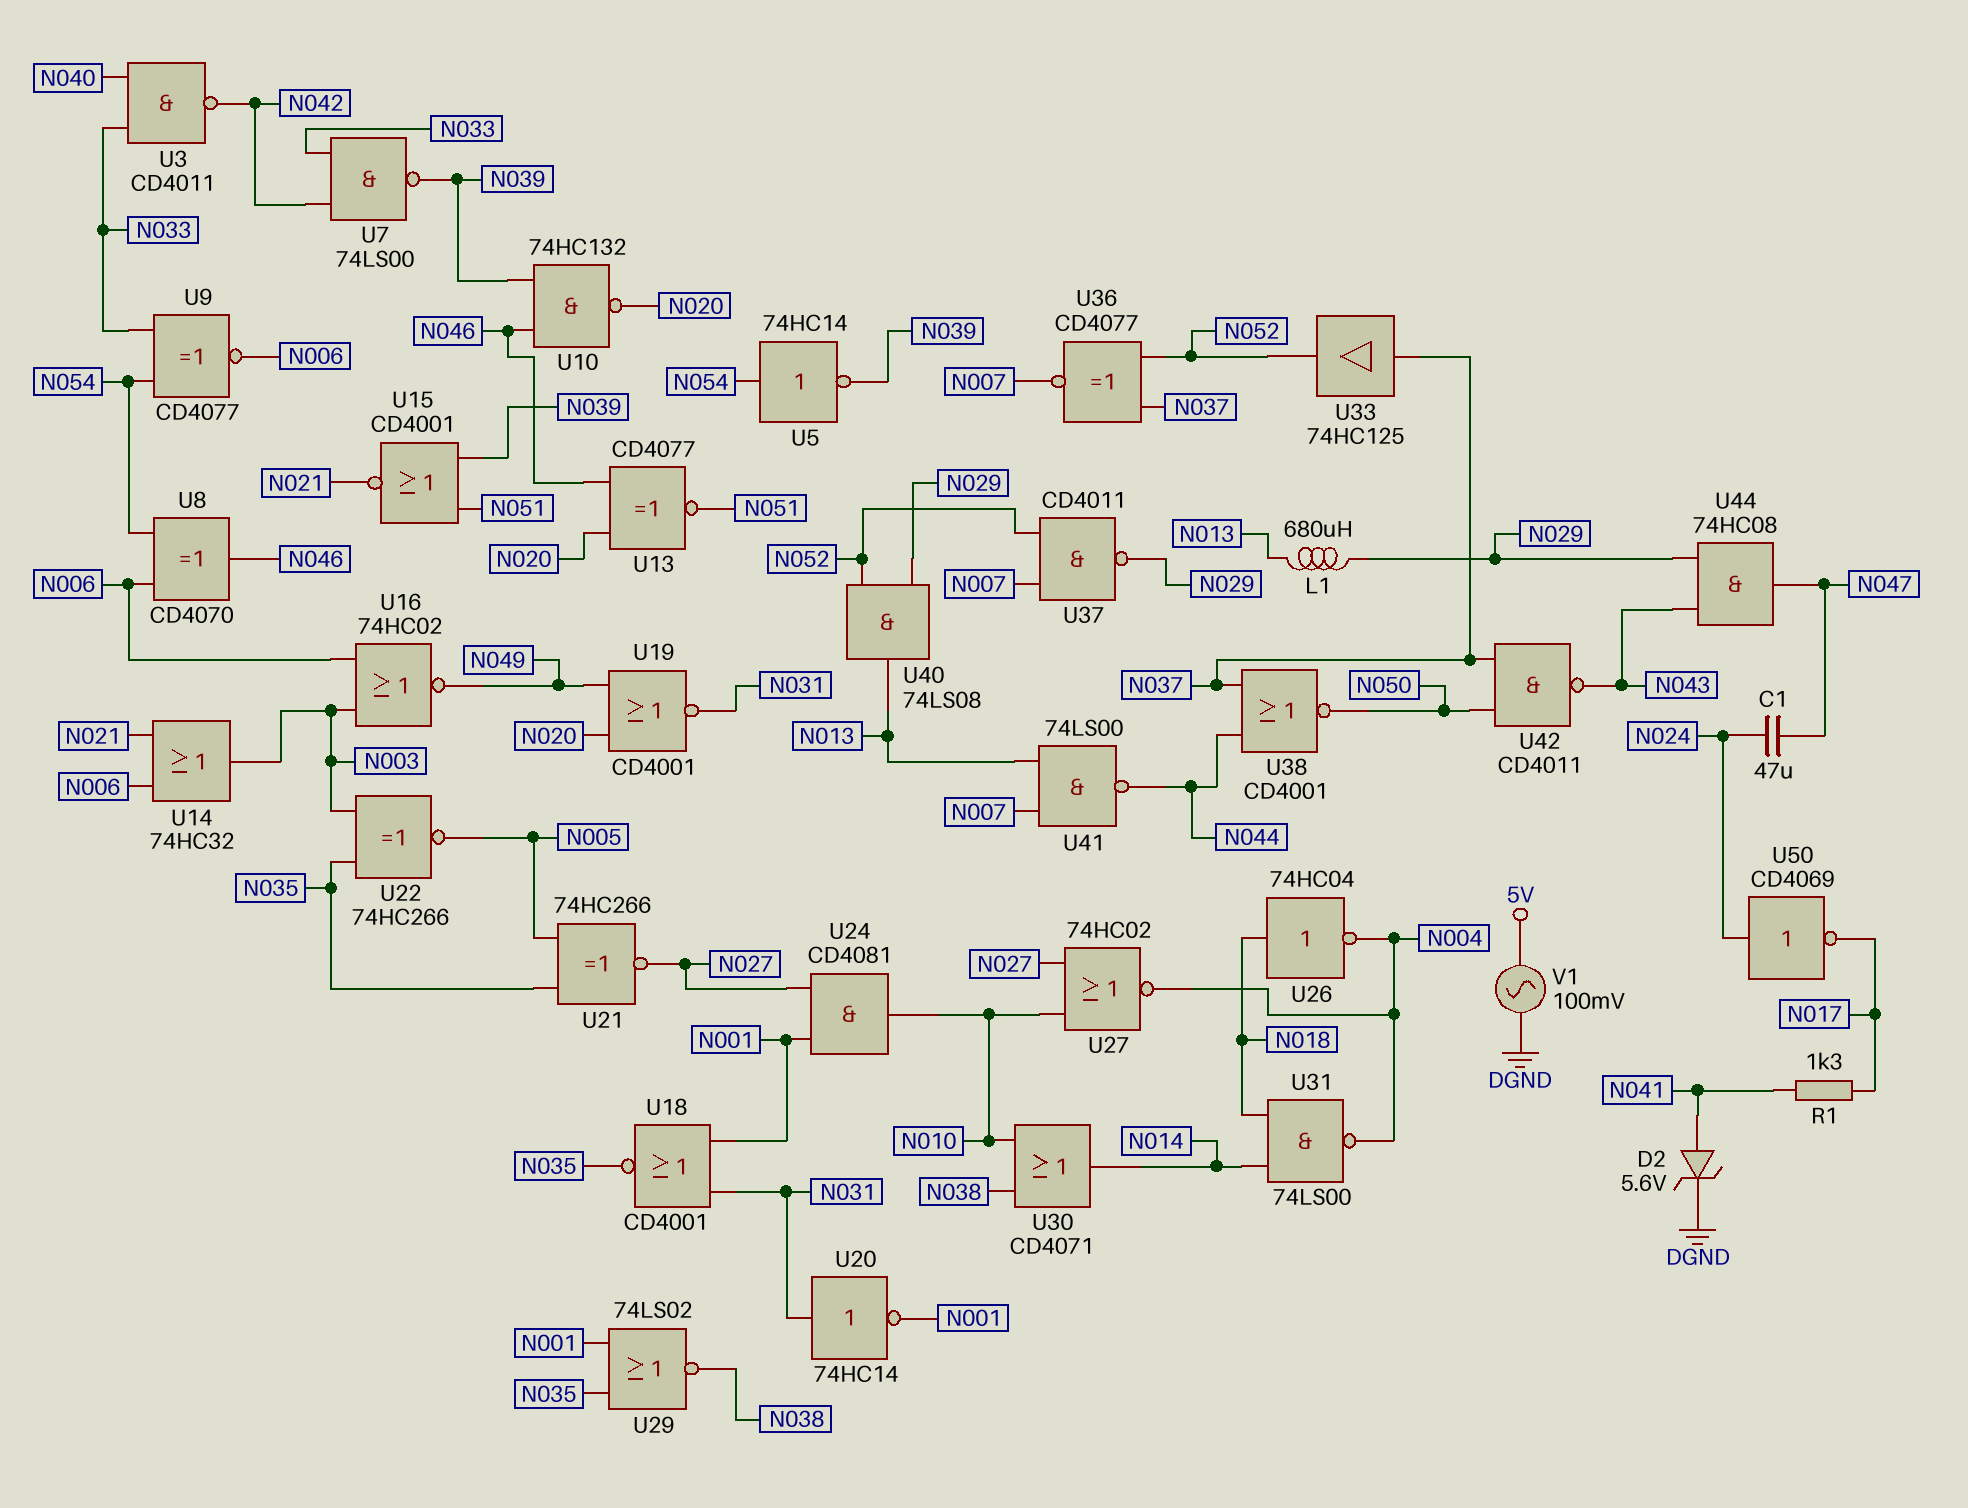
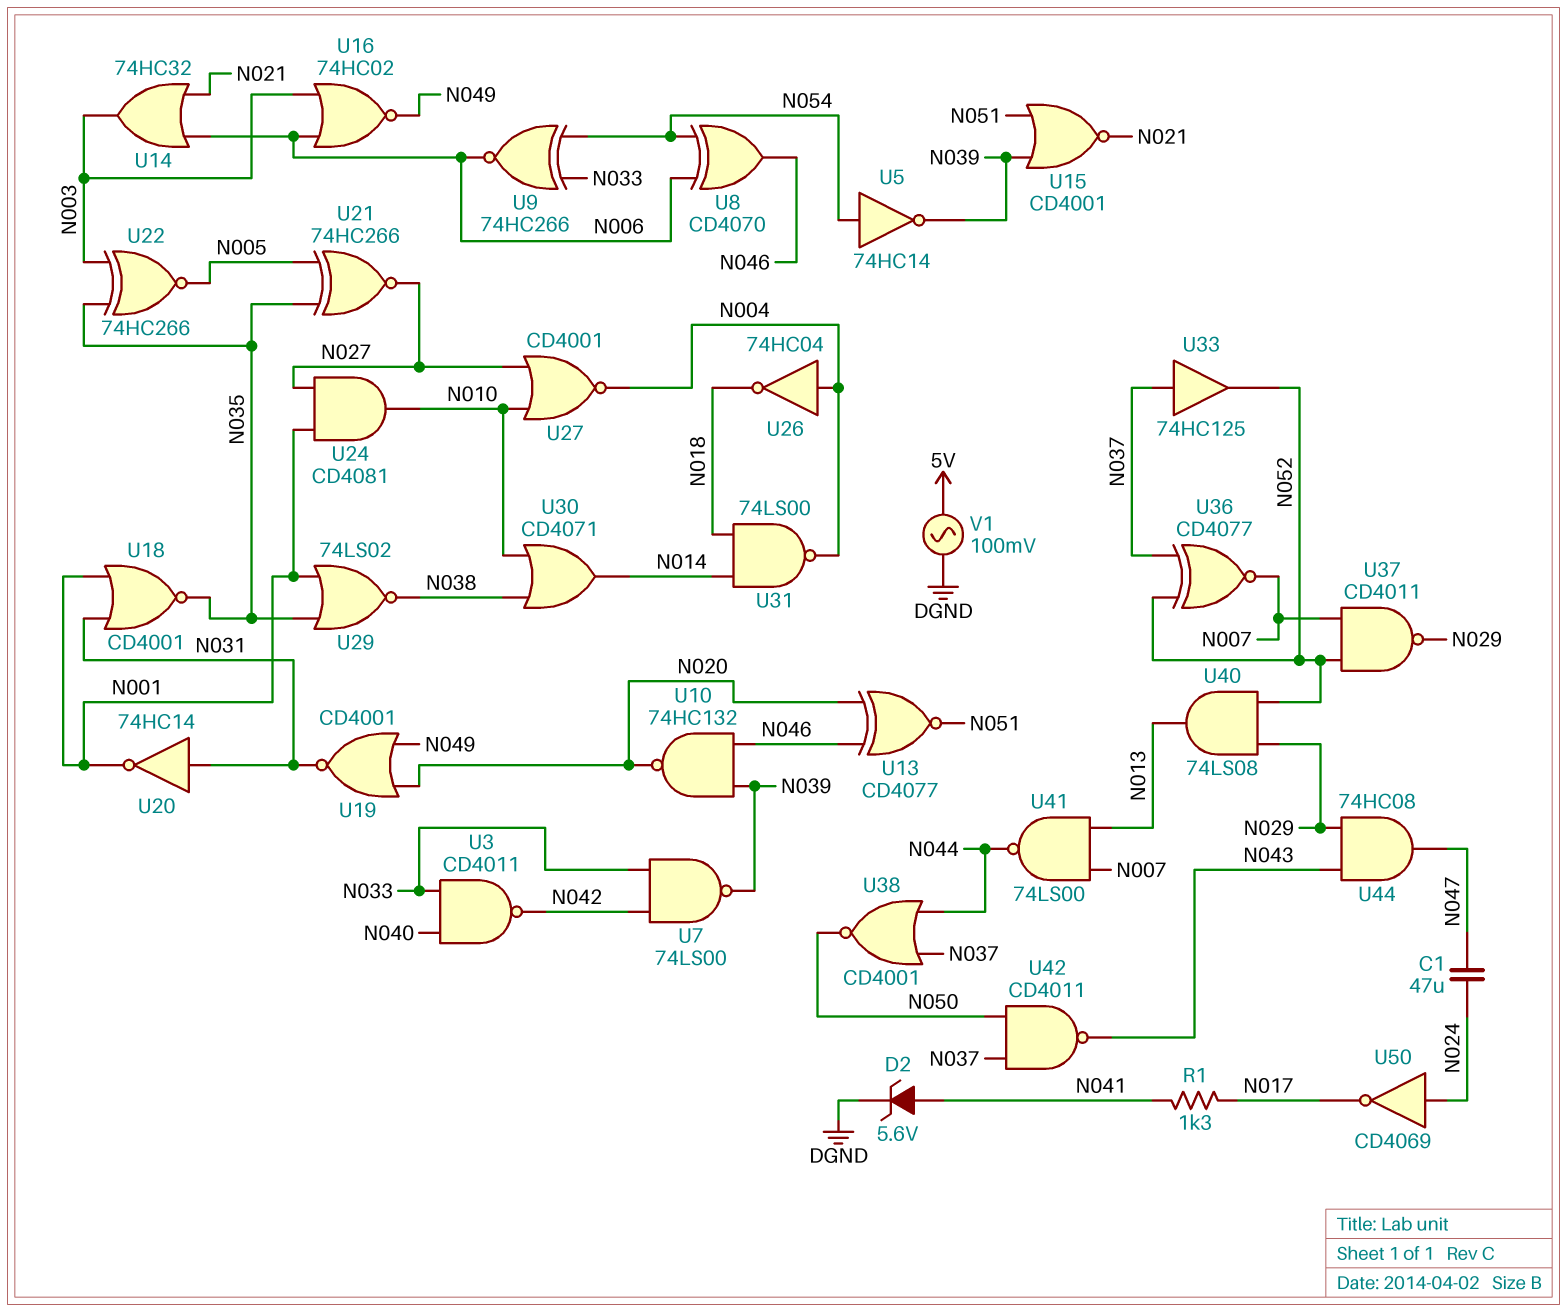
L1: 680uH (N013, N029) -> none
U9: XNOR CD4077 (in N033, in N054, out N006) -> XNOR 74HC266 (in N033, in N054, out N006)
U26: NOT 74HC04 (in N018, out N004) -> NOT 74HC04 (in N004, out N018)
U27: NOR 74HC02 (in N010, in N027, out N004) -> NOR CD4001 (in N010, in N027, out N004)

